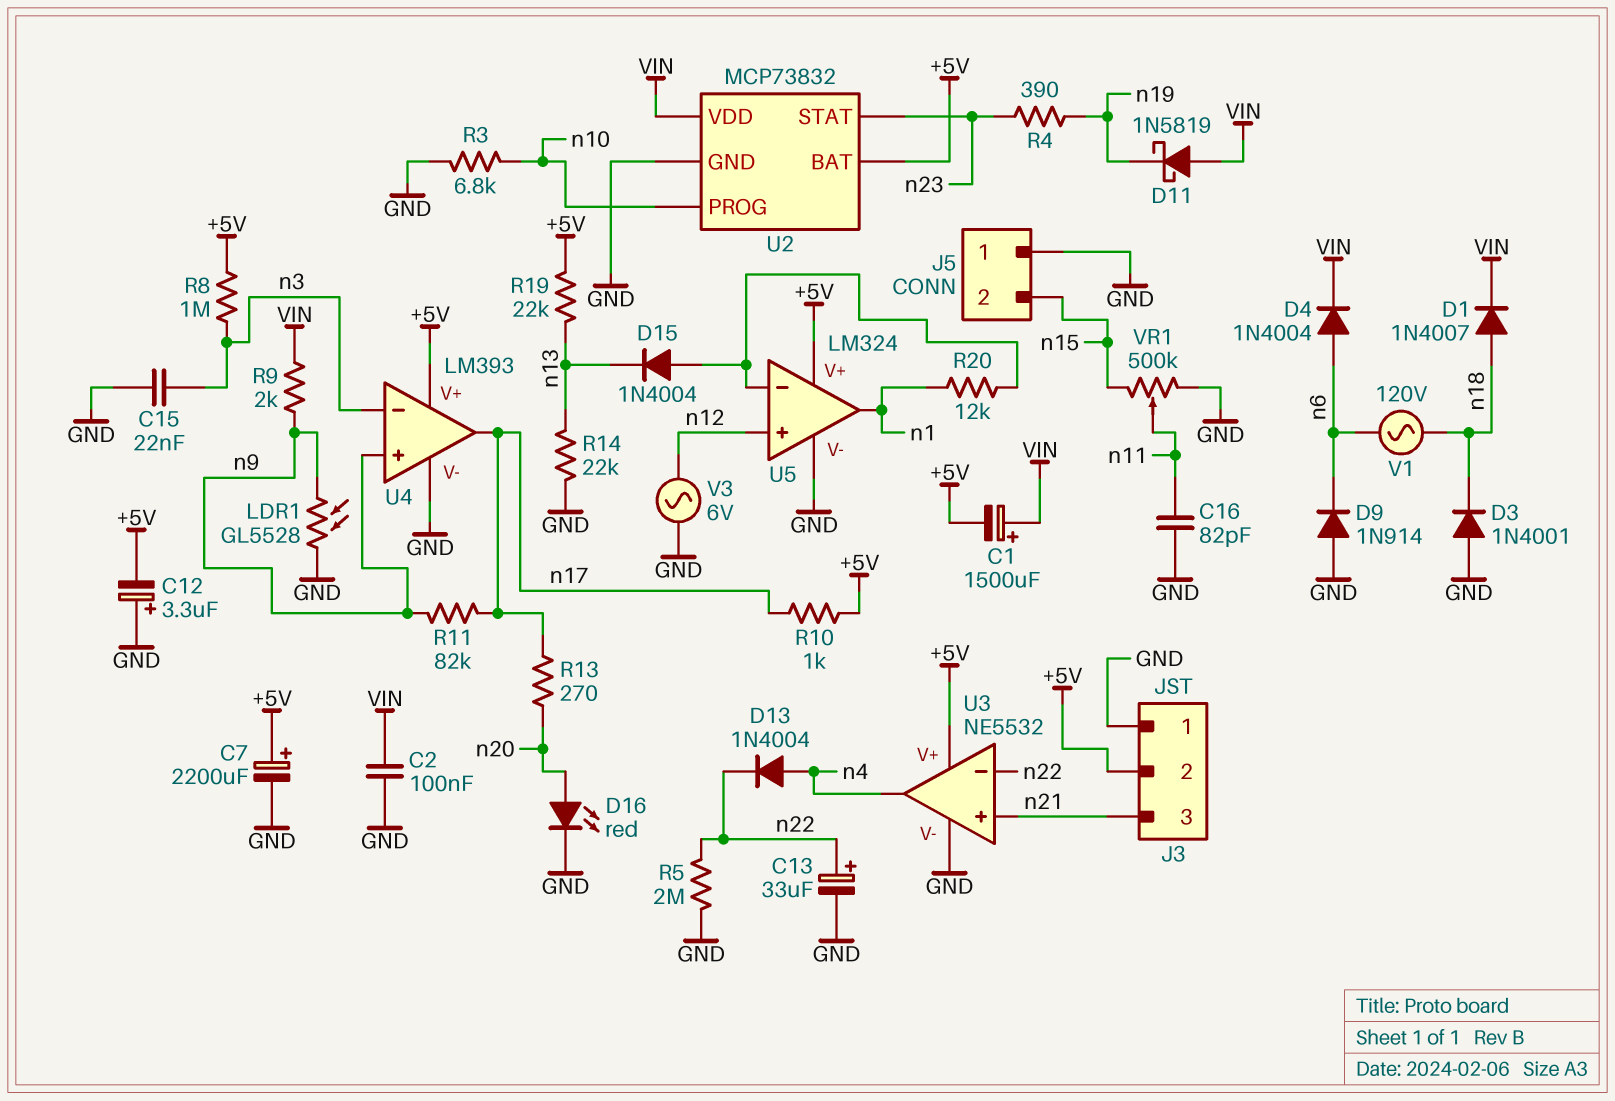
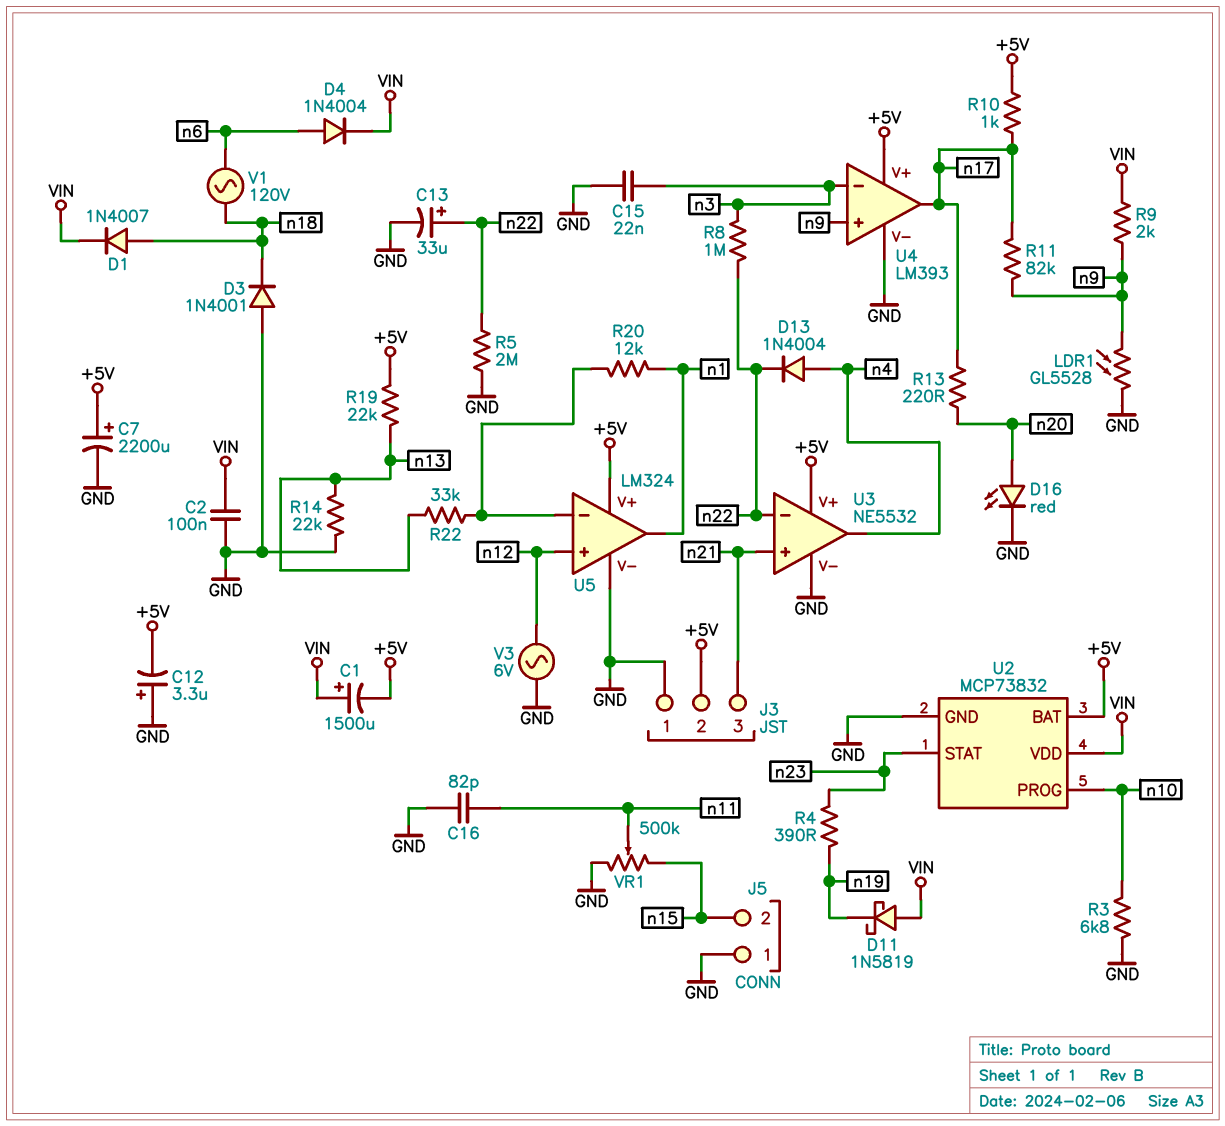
D9: diode 1N914 (A GND, K n6) -> none
D15: diode 1N4004 (A U5/in-, K n13) -> none
R8: 1M (+5V, n3) -> 1M (n3, n22)
R13: 270 (n17, n20) -> 220 (n17, n20)
R22: none -> 33k (U5/in-, n13)

